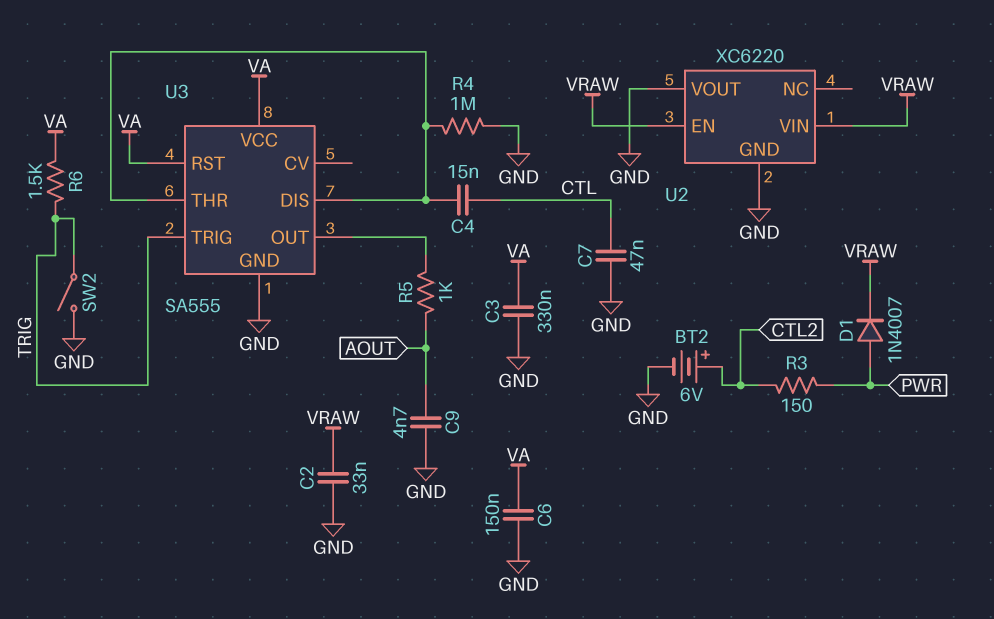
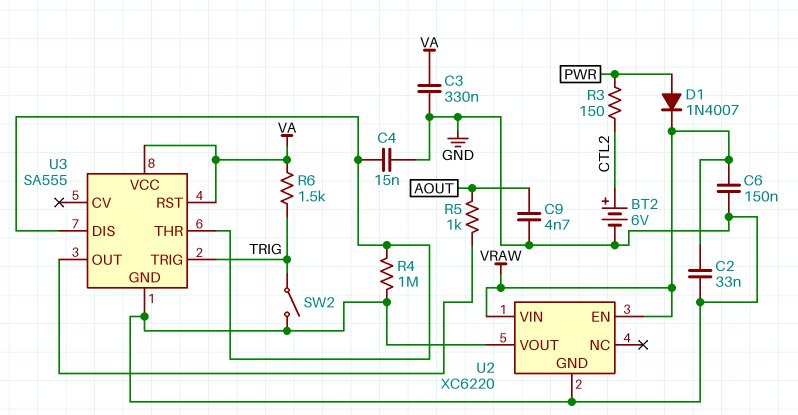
C4: 15nF (CTL, U3/DIS) -> 15nF (GND, U3/DIS)
C6: 150nF (GND, VA) -> 150nF (GND, VRAW)
C7: 47nF (CTL, GND) -> none

